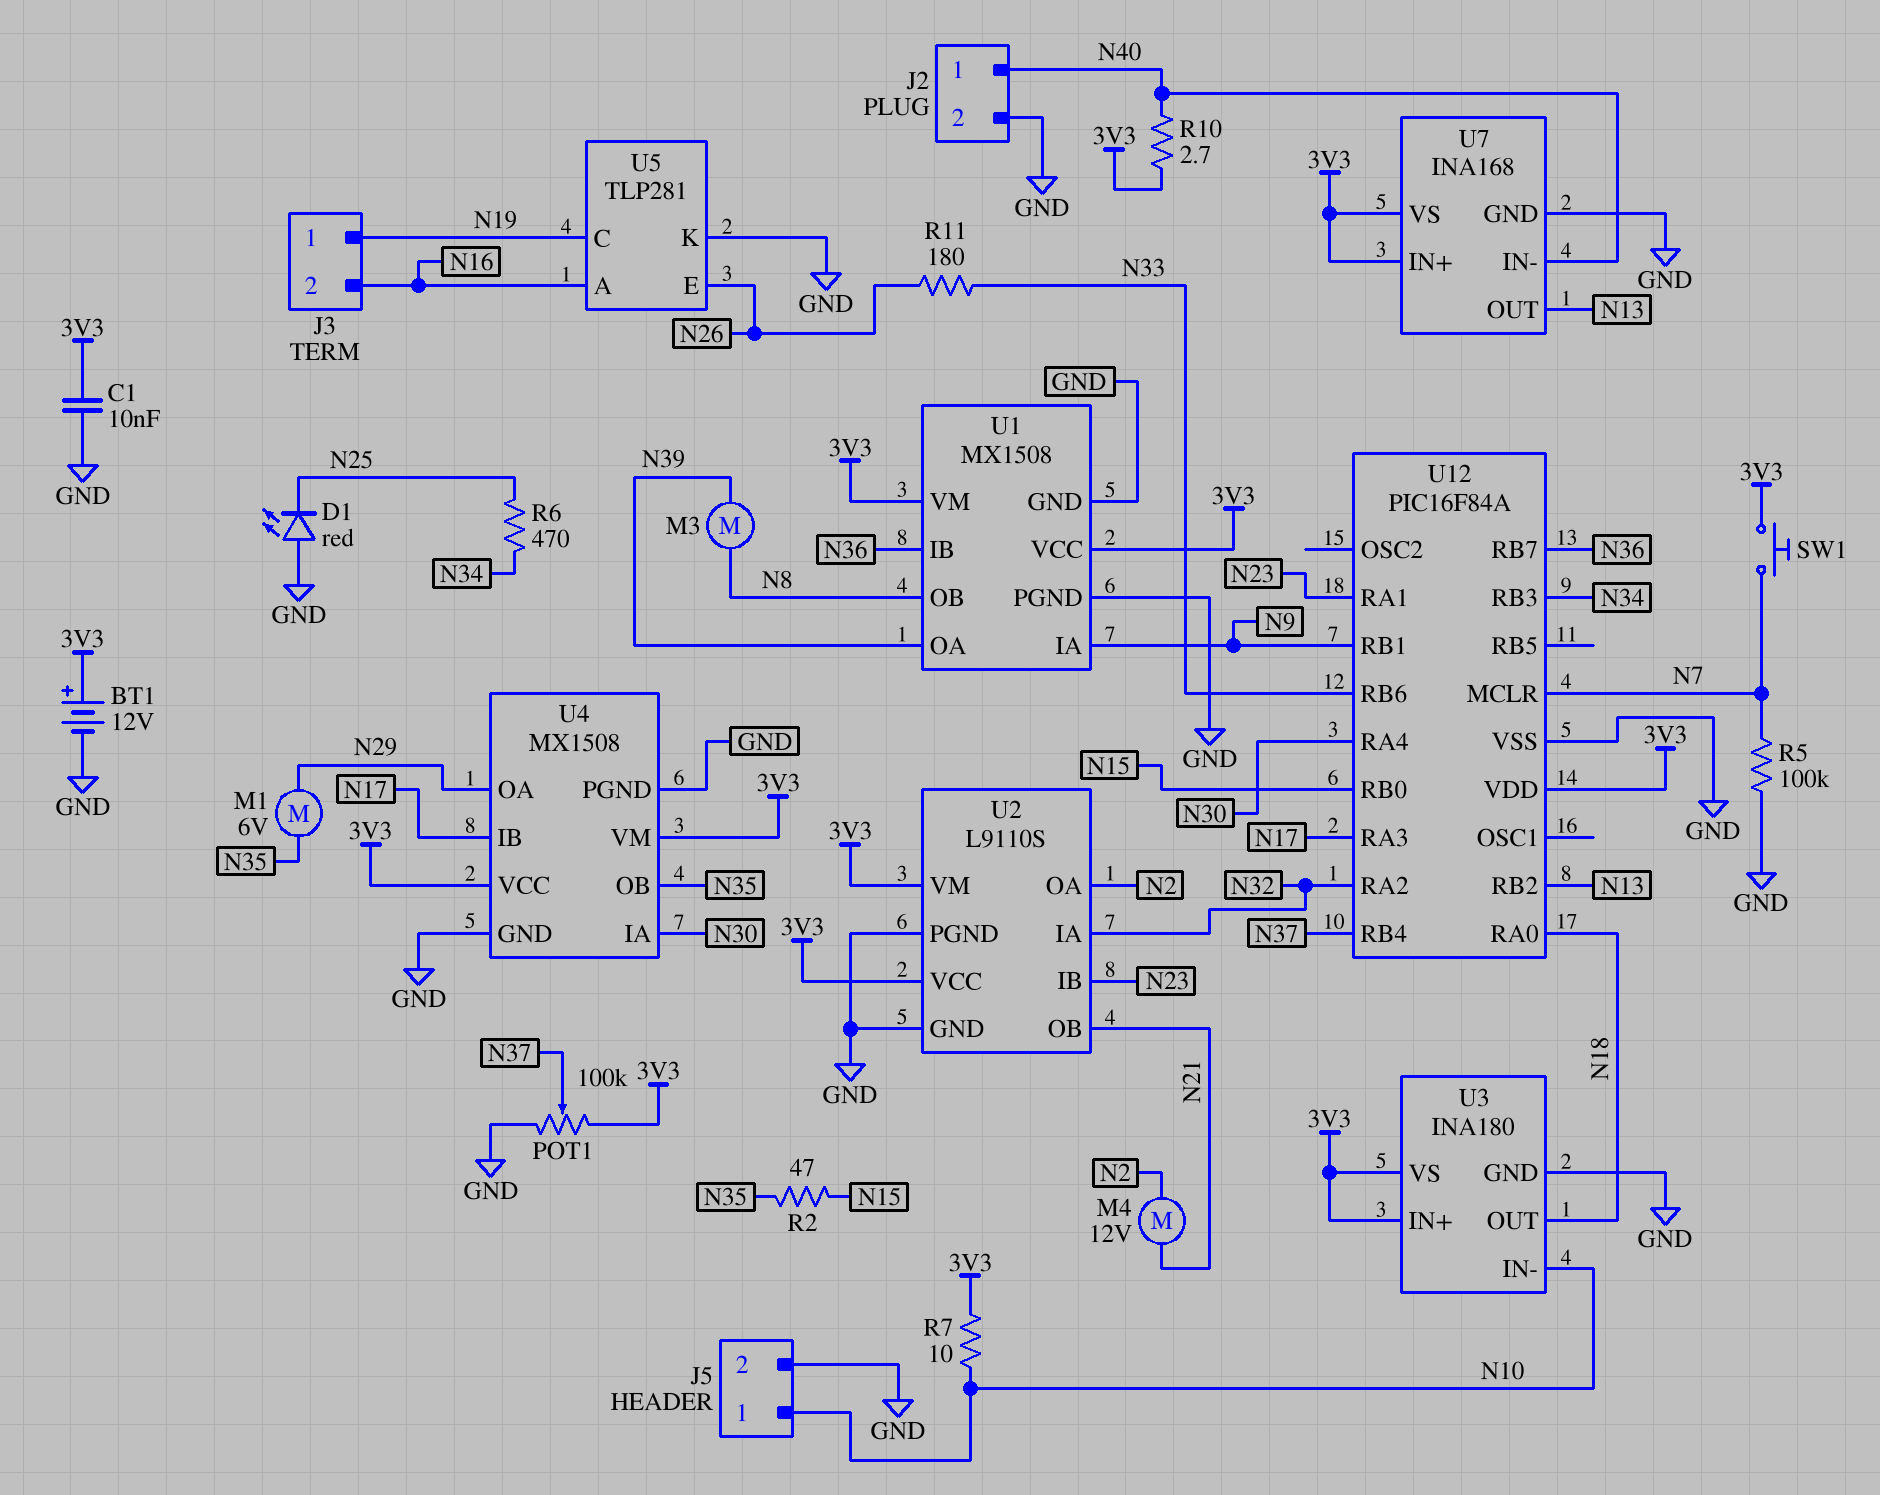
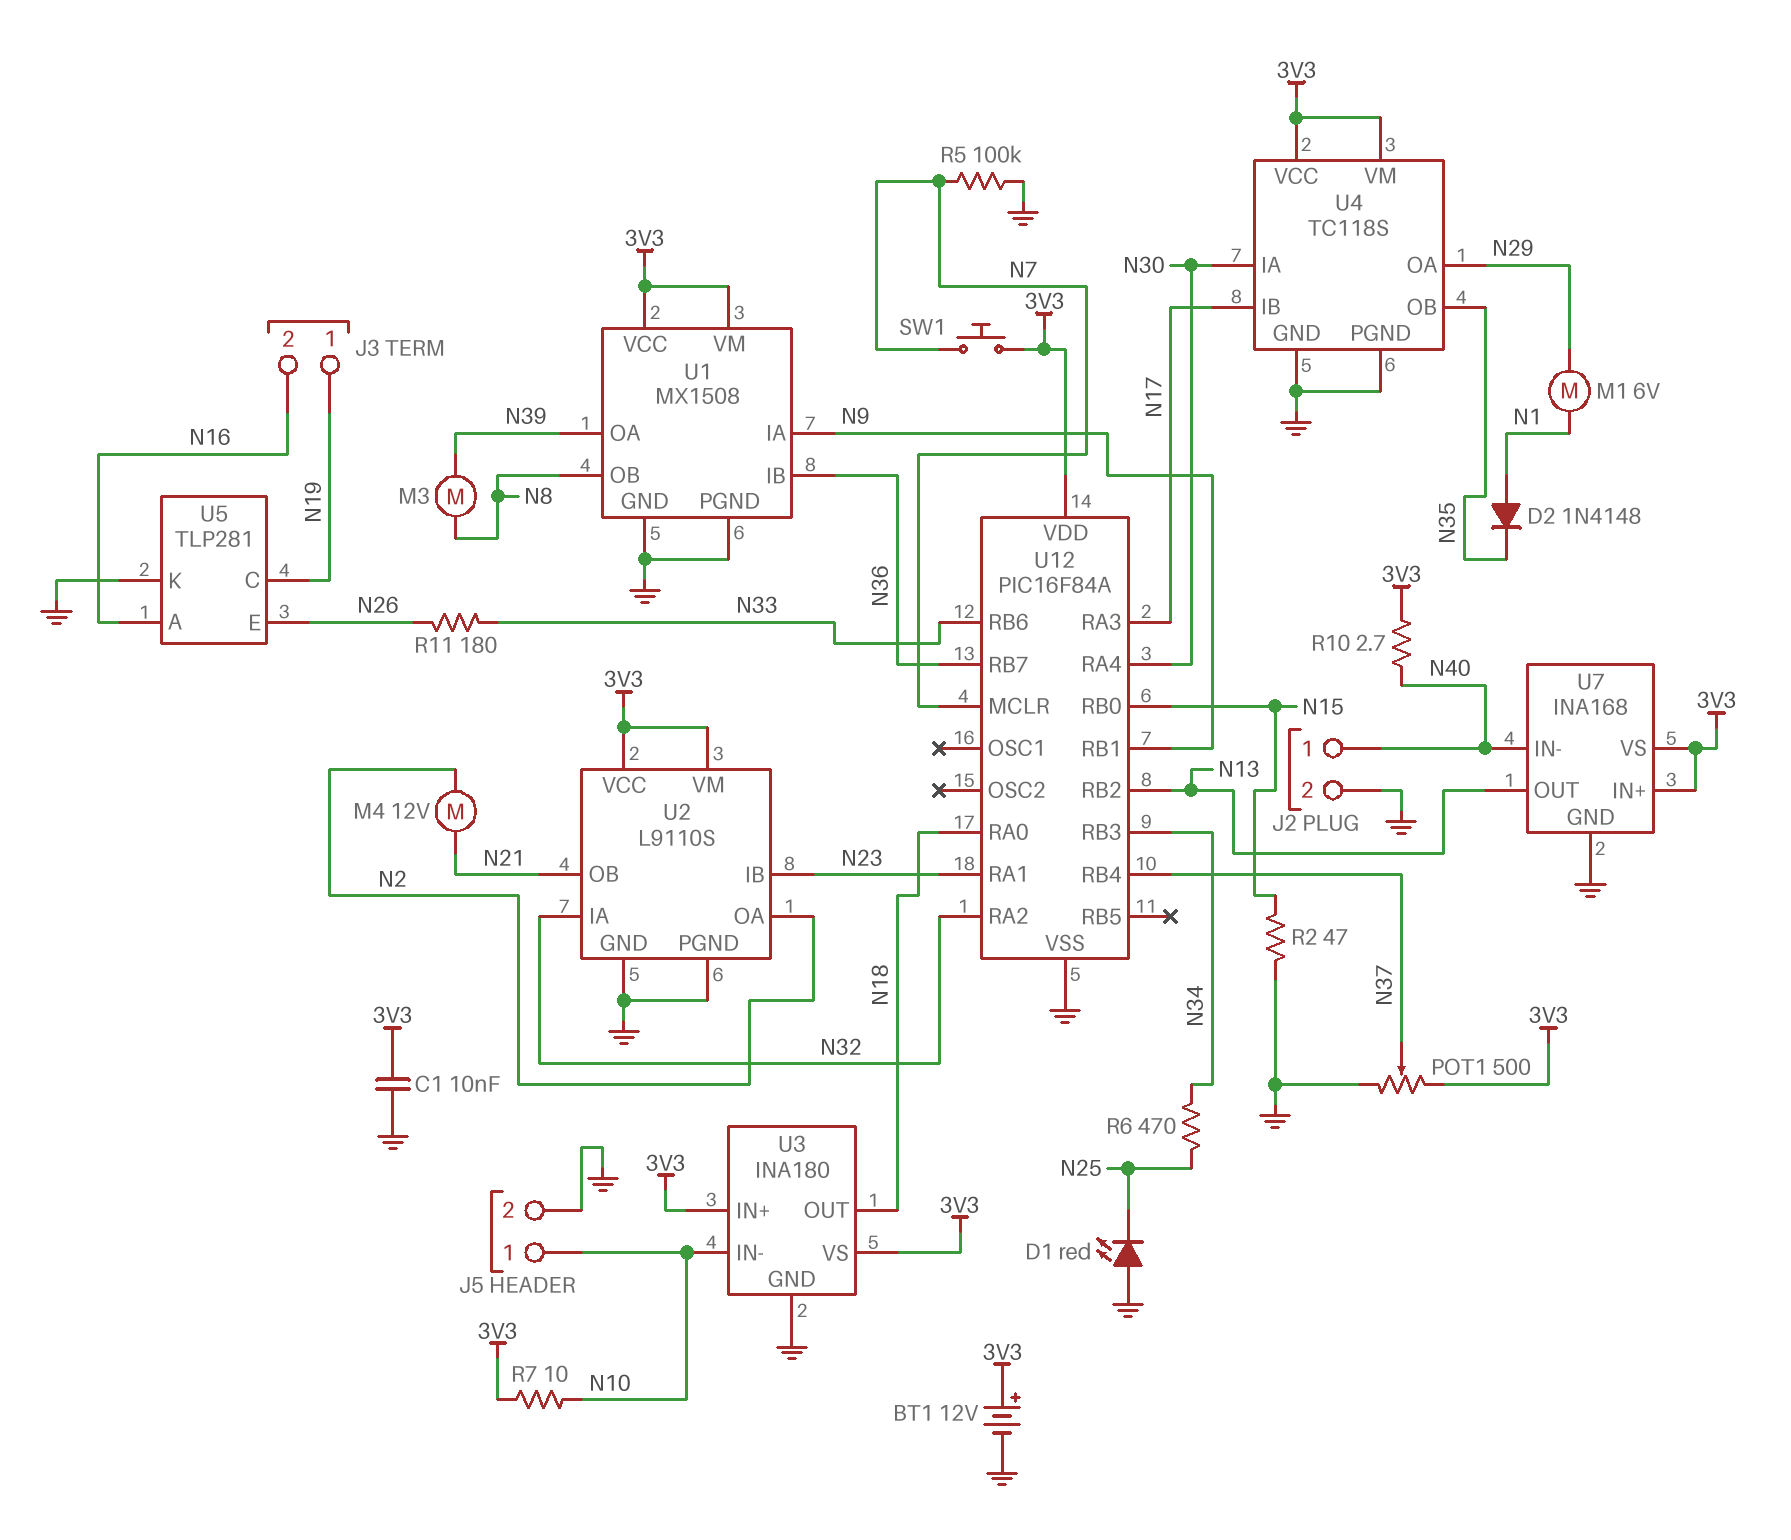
D2: none -> diode 1N4148 (A N1, K N35)
M1: motor 6V (N29, N35) -> motor 6V (N1, N29)
POT1: 100k (3V3, GND, wiper N37) -> 500 (3V3, GND, wiper N37)
R2: 47 (N15, N35) -> 47 (GND, N15)
U4: MX1508 -> TC118S

